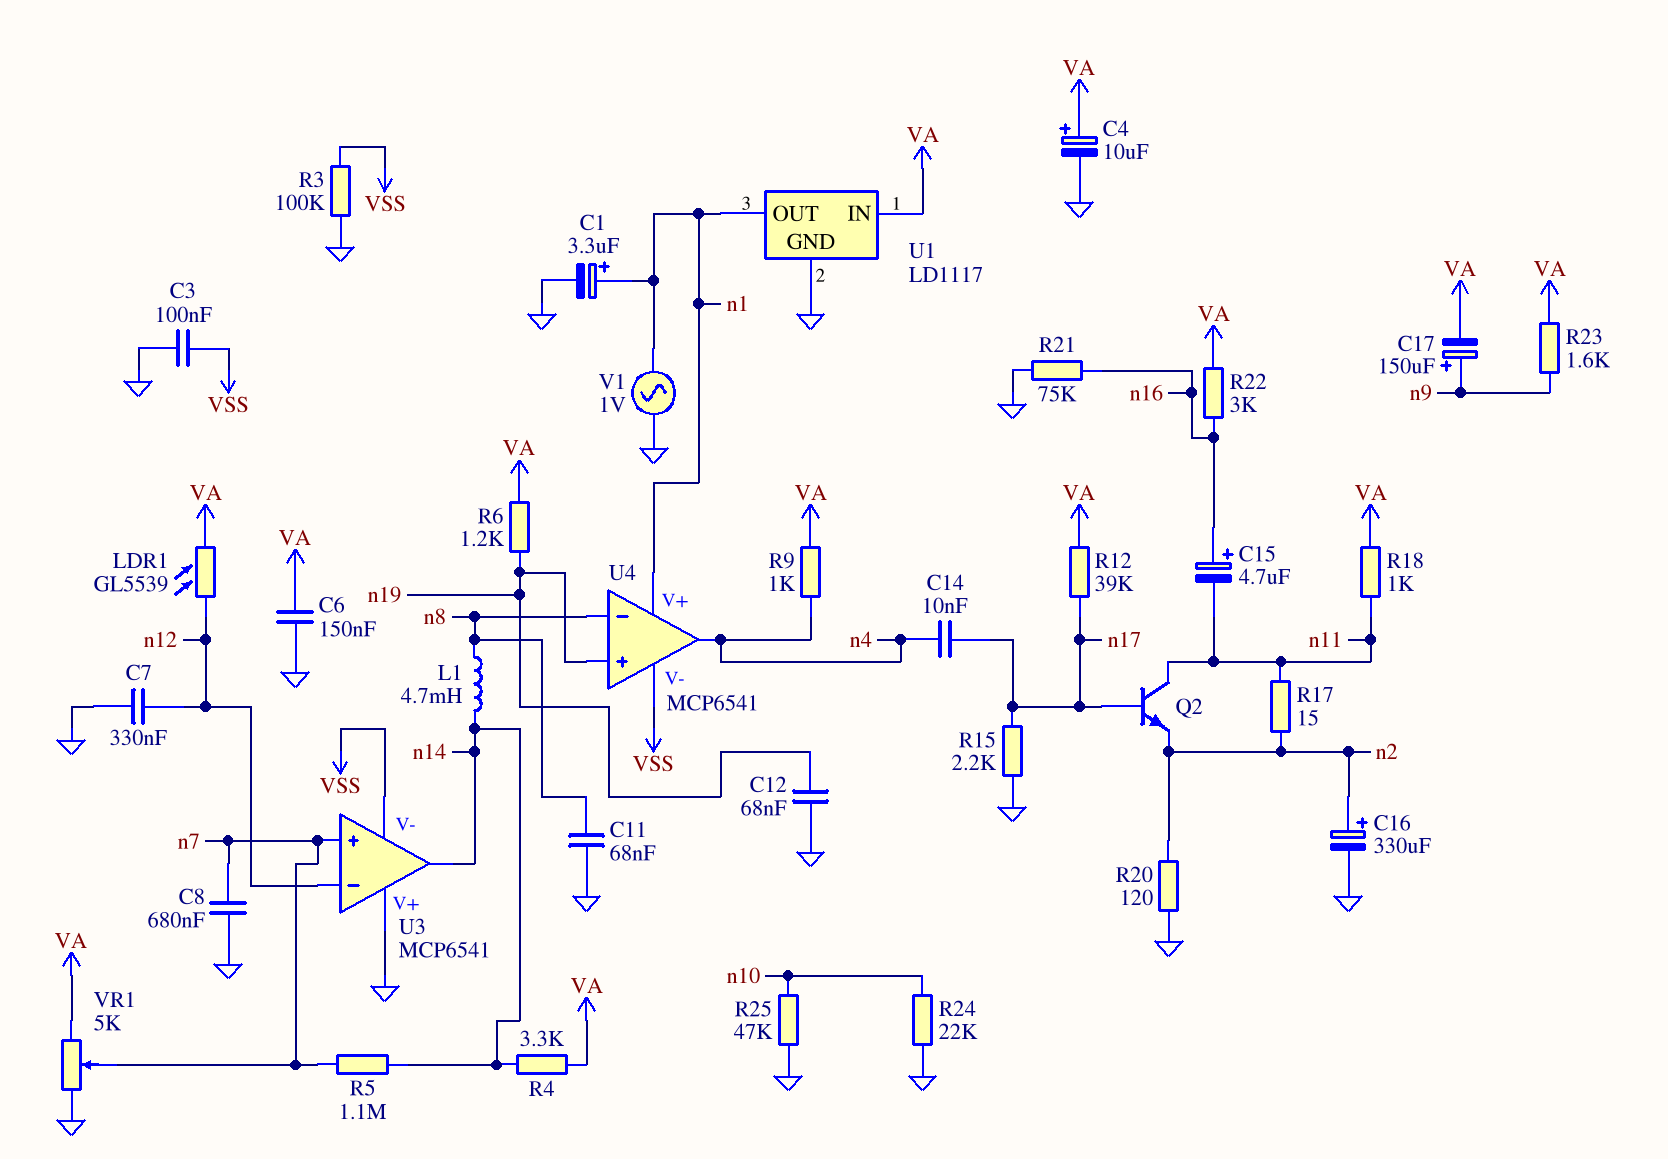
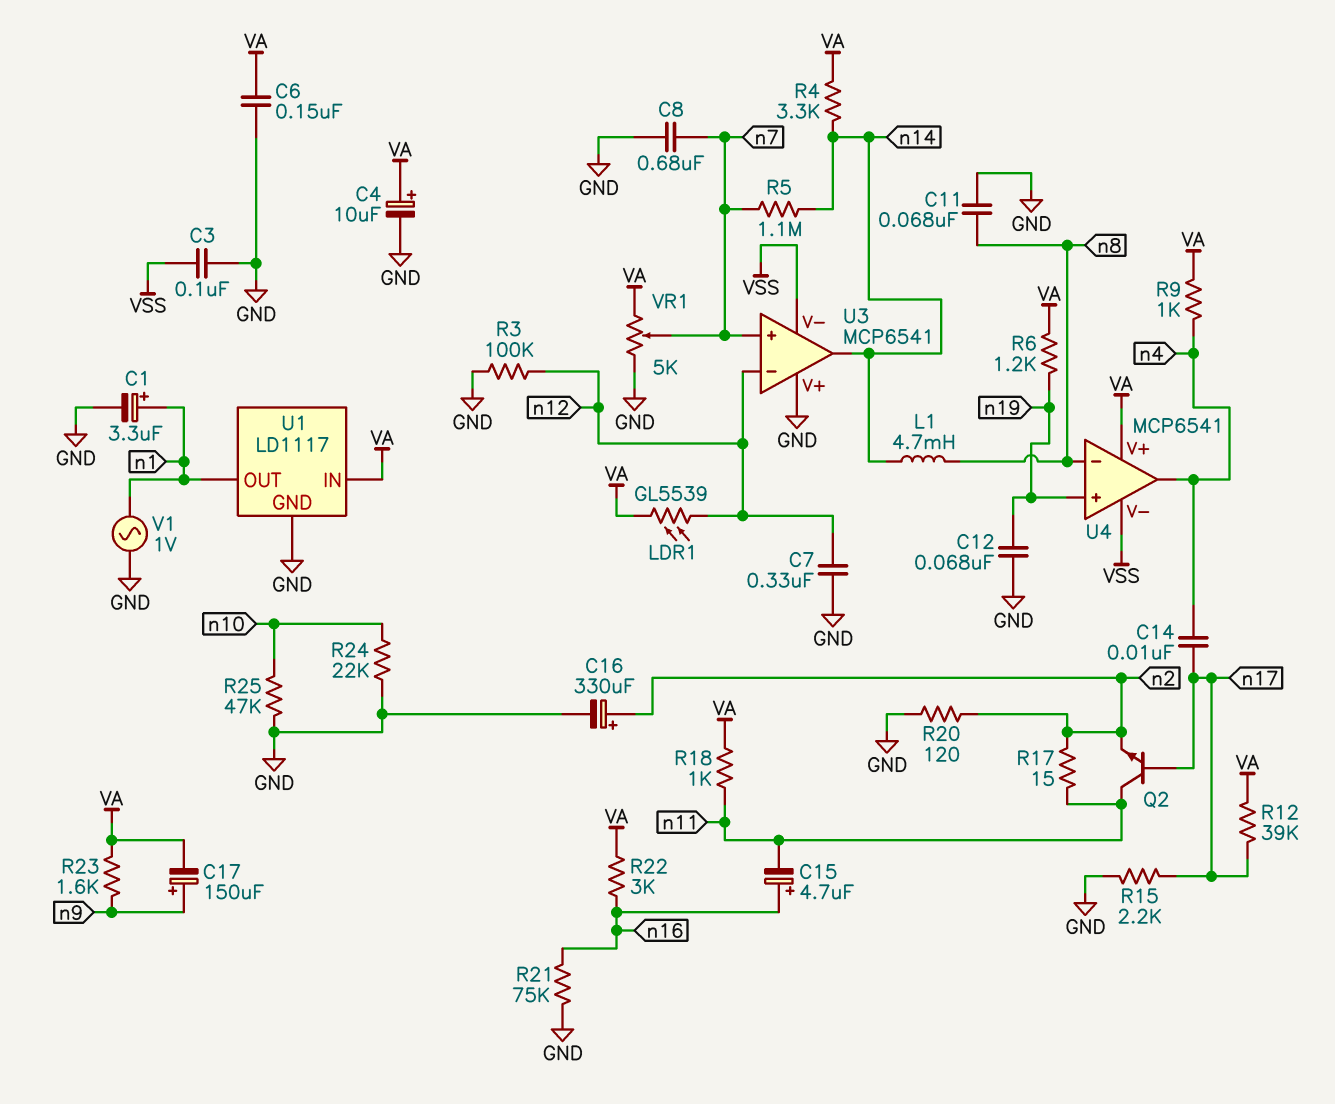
R3: 100k (GND, VSS) -> 100k (GND, n12)
U4 pin V+: n1 -> VA

